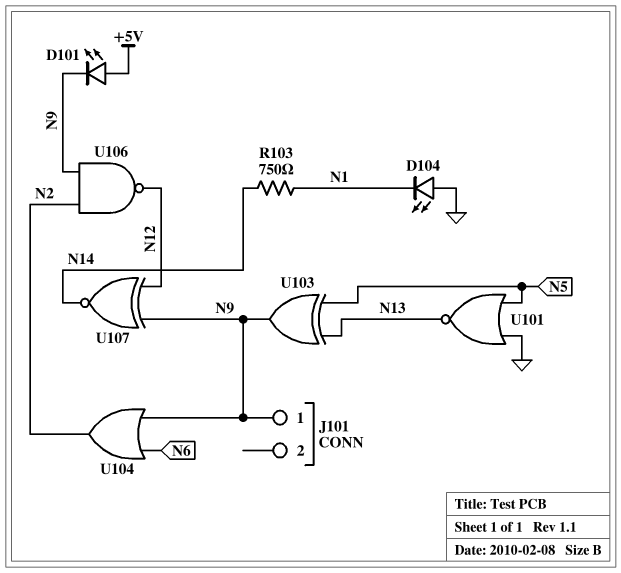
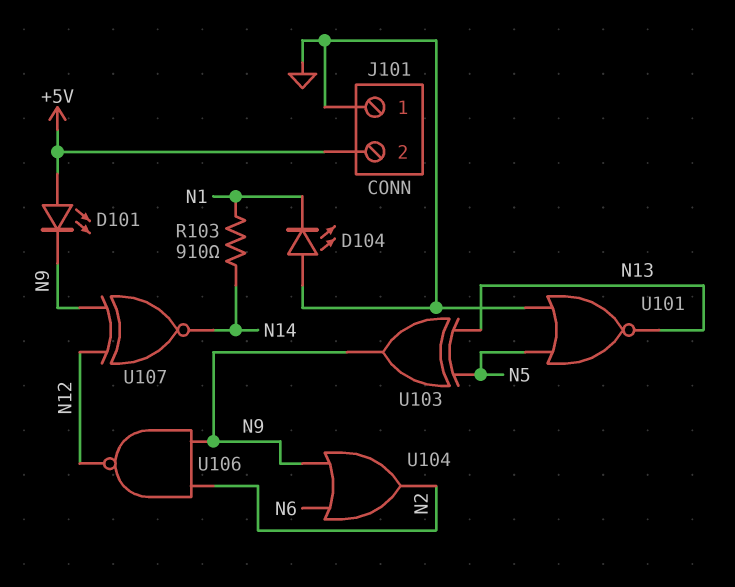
J101 pin 1: N9 -> GND
J101 pin 2: none -> +5V
R103: 750 (N1, N14) -> 910 (N1, N14)

